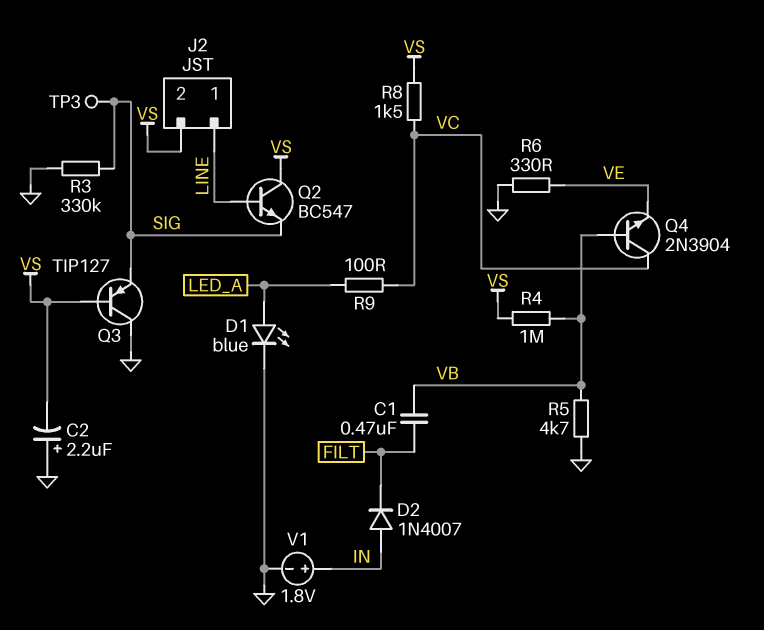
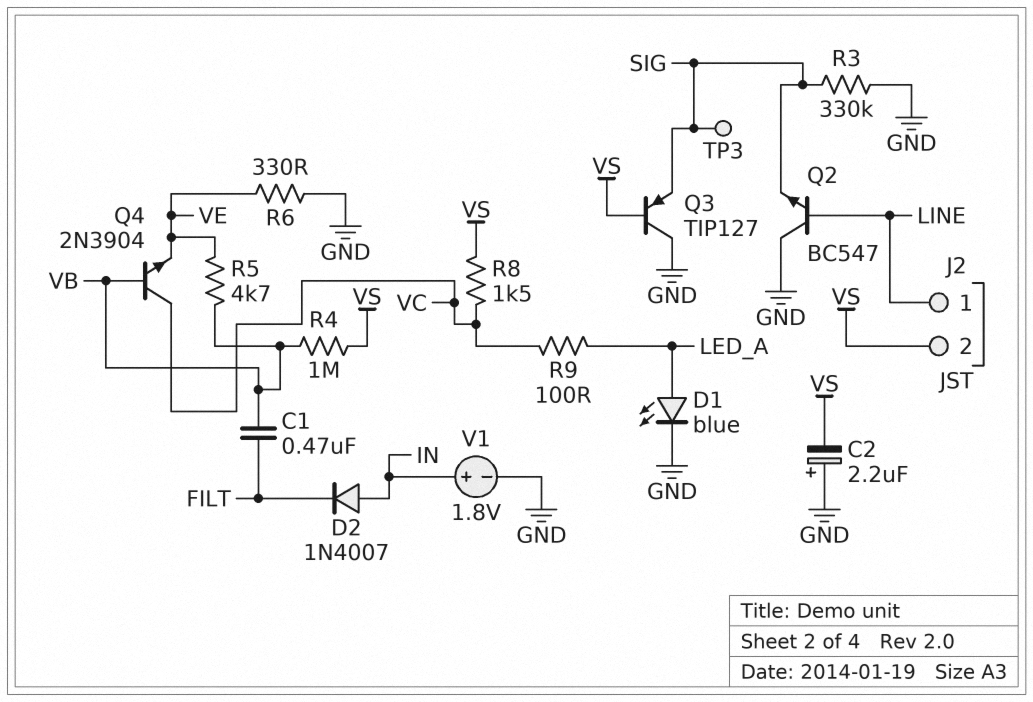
Q2: NPN BC547 (B LINE, C VS, E SIG) -> NPN BC547 (B LINE, C GND, E SIG)
R5: 4.7k (GND, VB) -> 4.7k (VB, VE)

